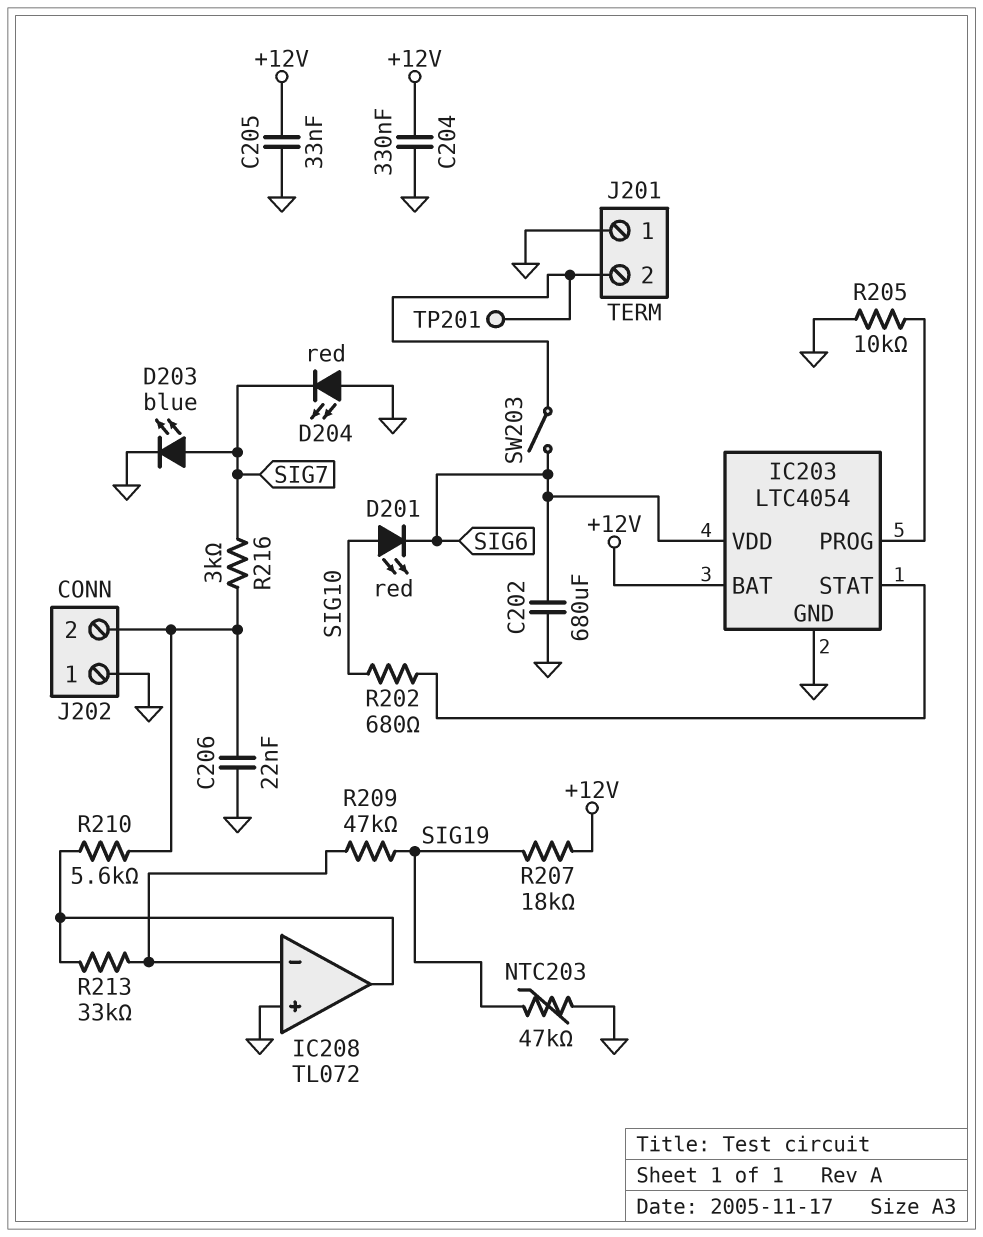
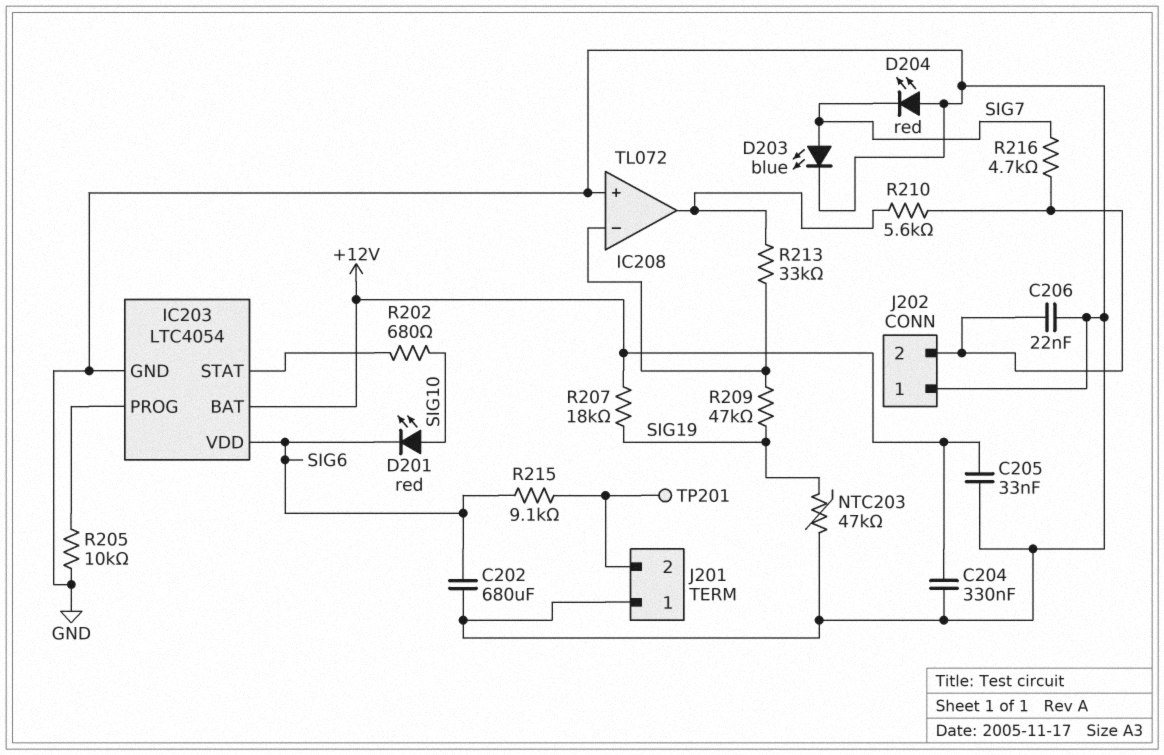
R215: none -> 9.1k (J201/2, SIG6)
R216: 3k (J202/2, SIG7) -> 4.7k (J202/2, SIG7)
SW203: switch (J201/2, SIG6) -> none

